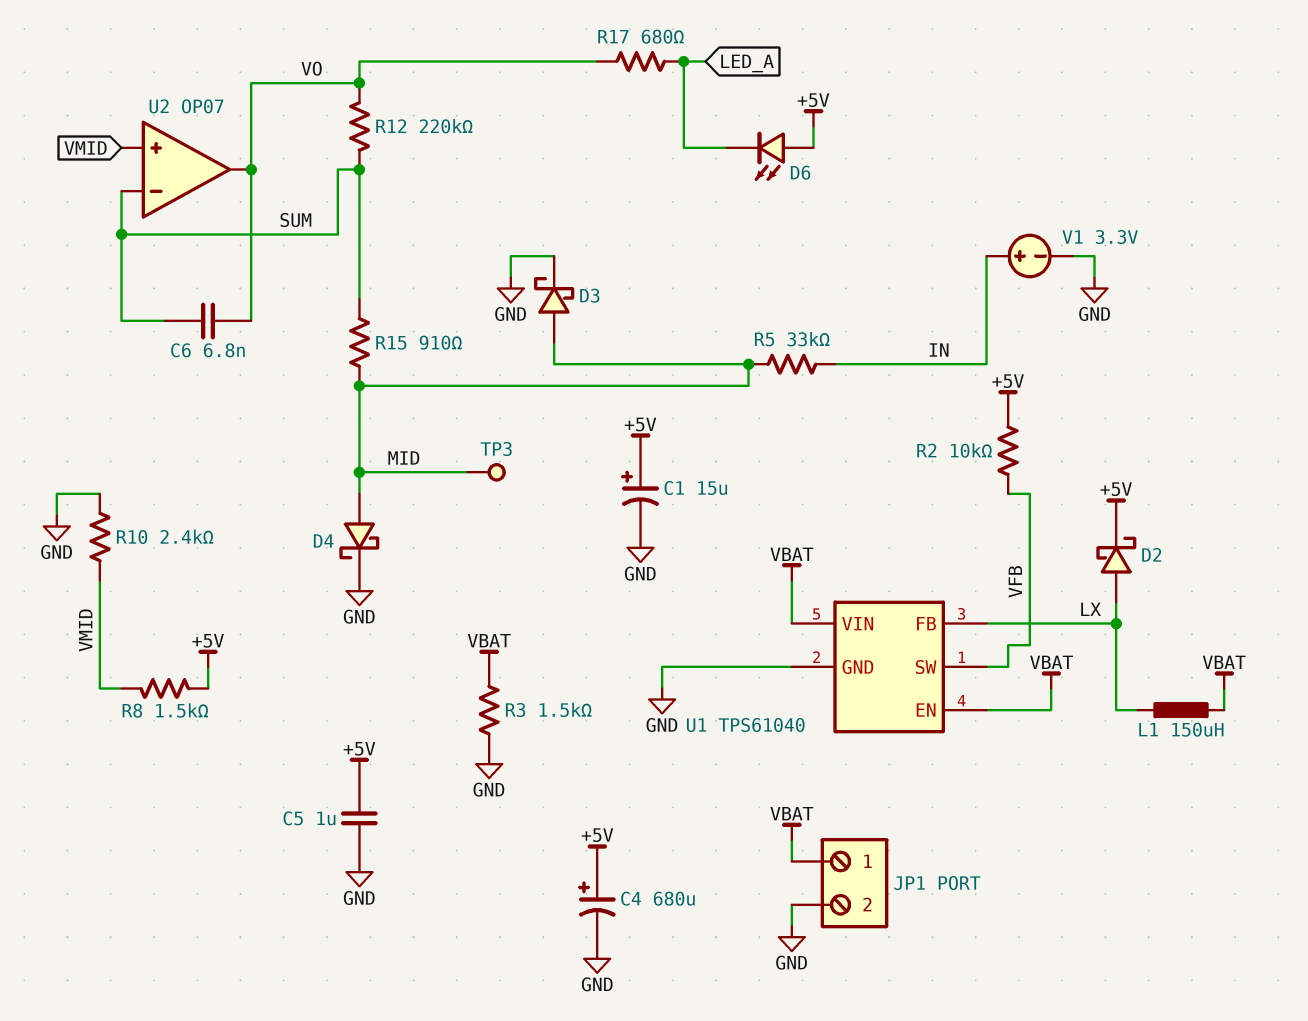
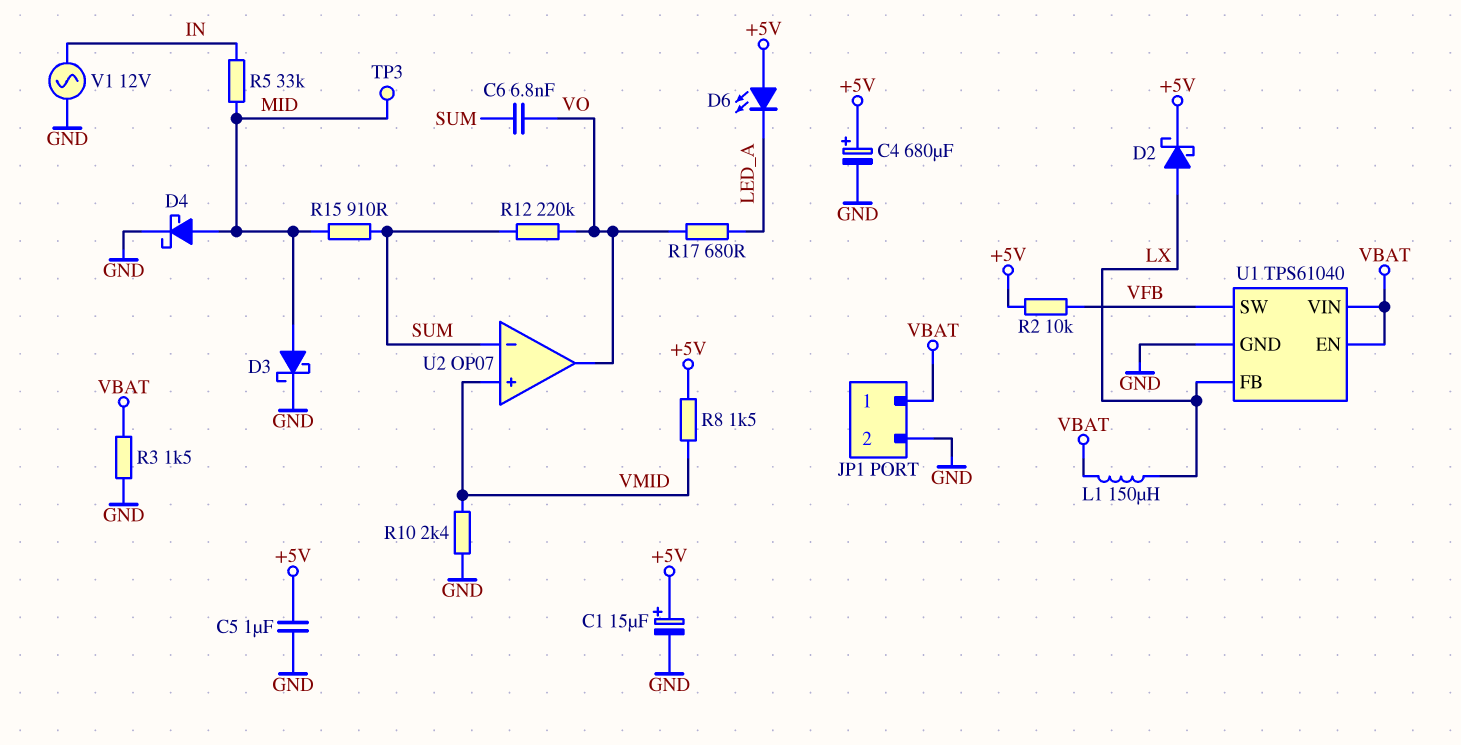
V1: 3.3V (plus IN, minus GND) -> AC 12V (GND, IN)

